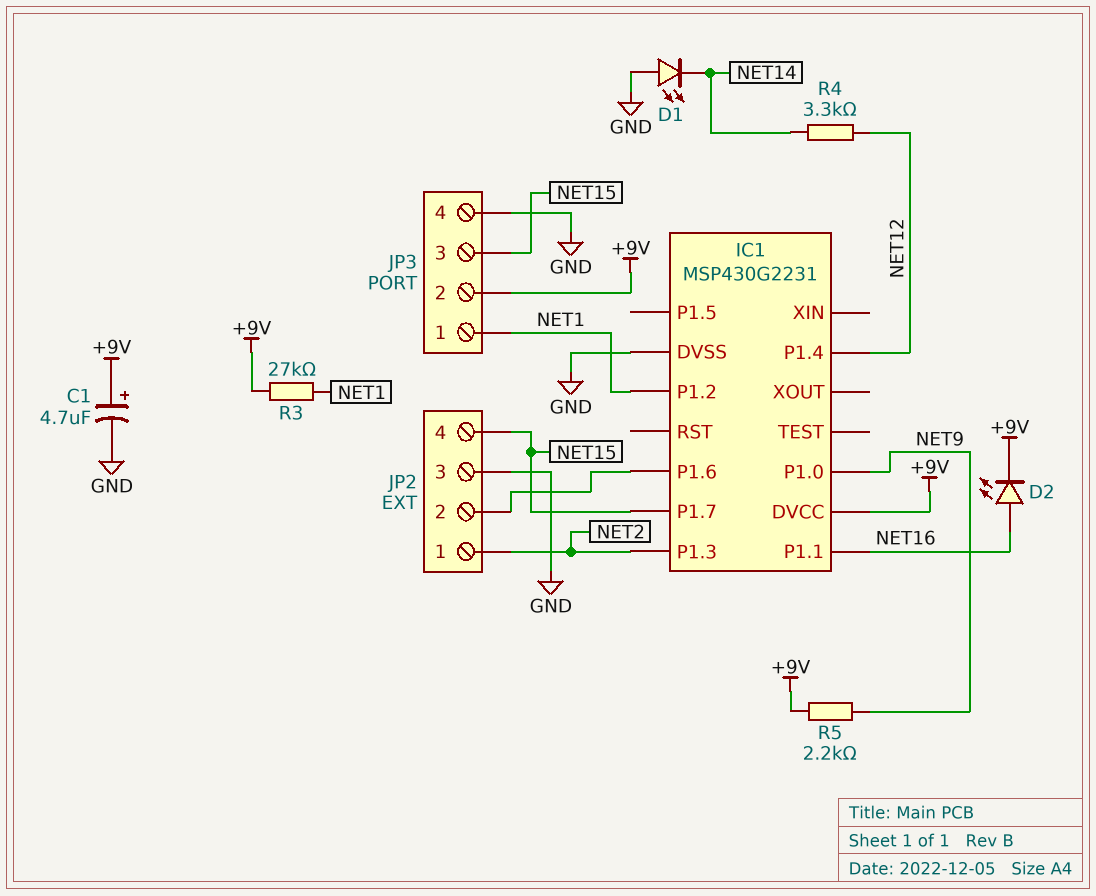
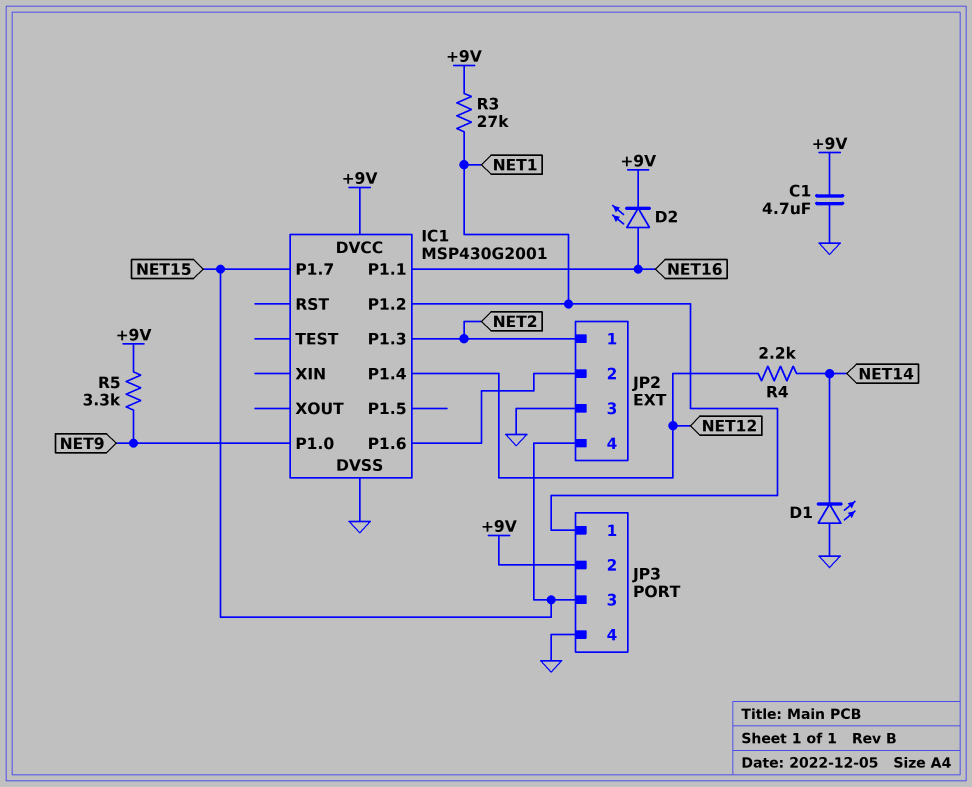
C1: 4.7uF (plus +9V, minus GND) -> 4.7uF (+9V, GND)
IC1: MSP430G2231 -> MSP430G2001
R4: 3.3k (NET12, NET14) -> 2.2k (NET12, NET14)
R5: 2.2k (+9V, NET9) -> 3.3k (+9V, NET9)

